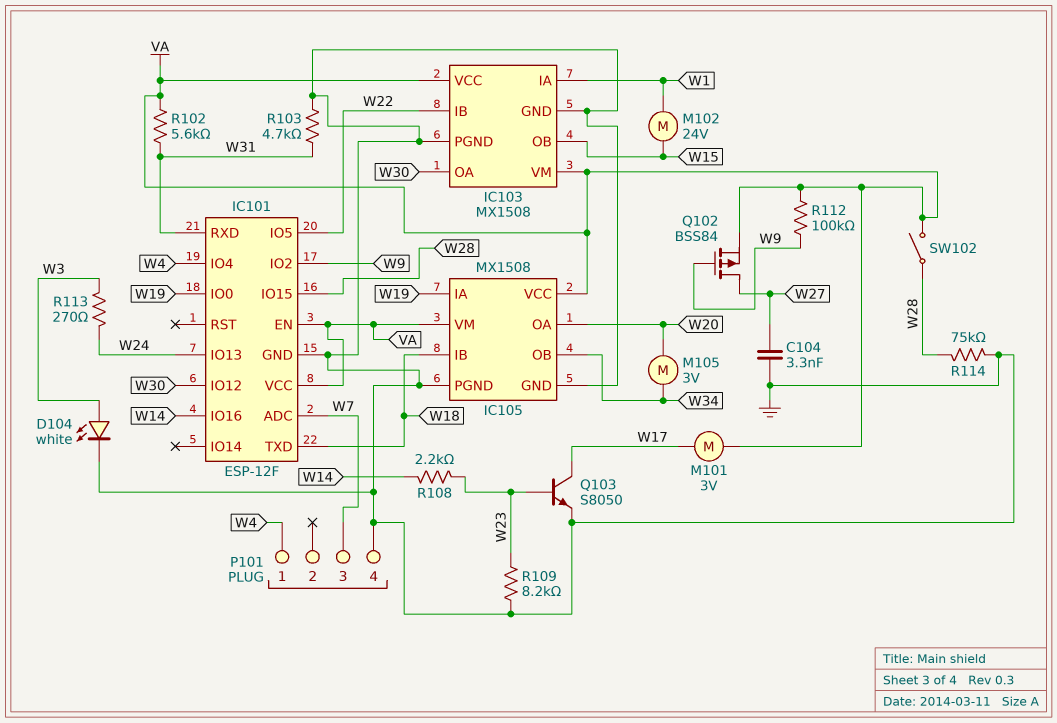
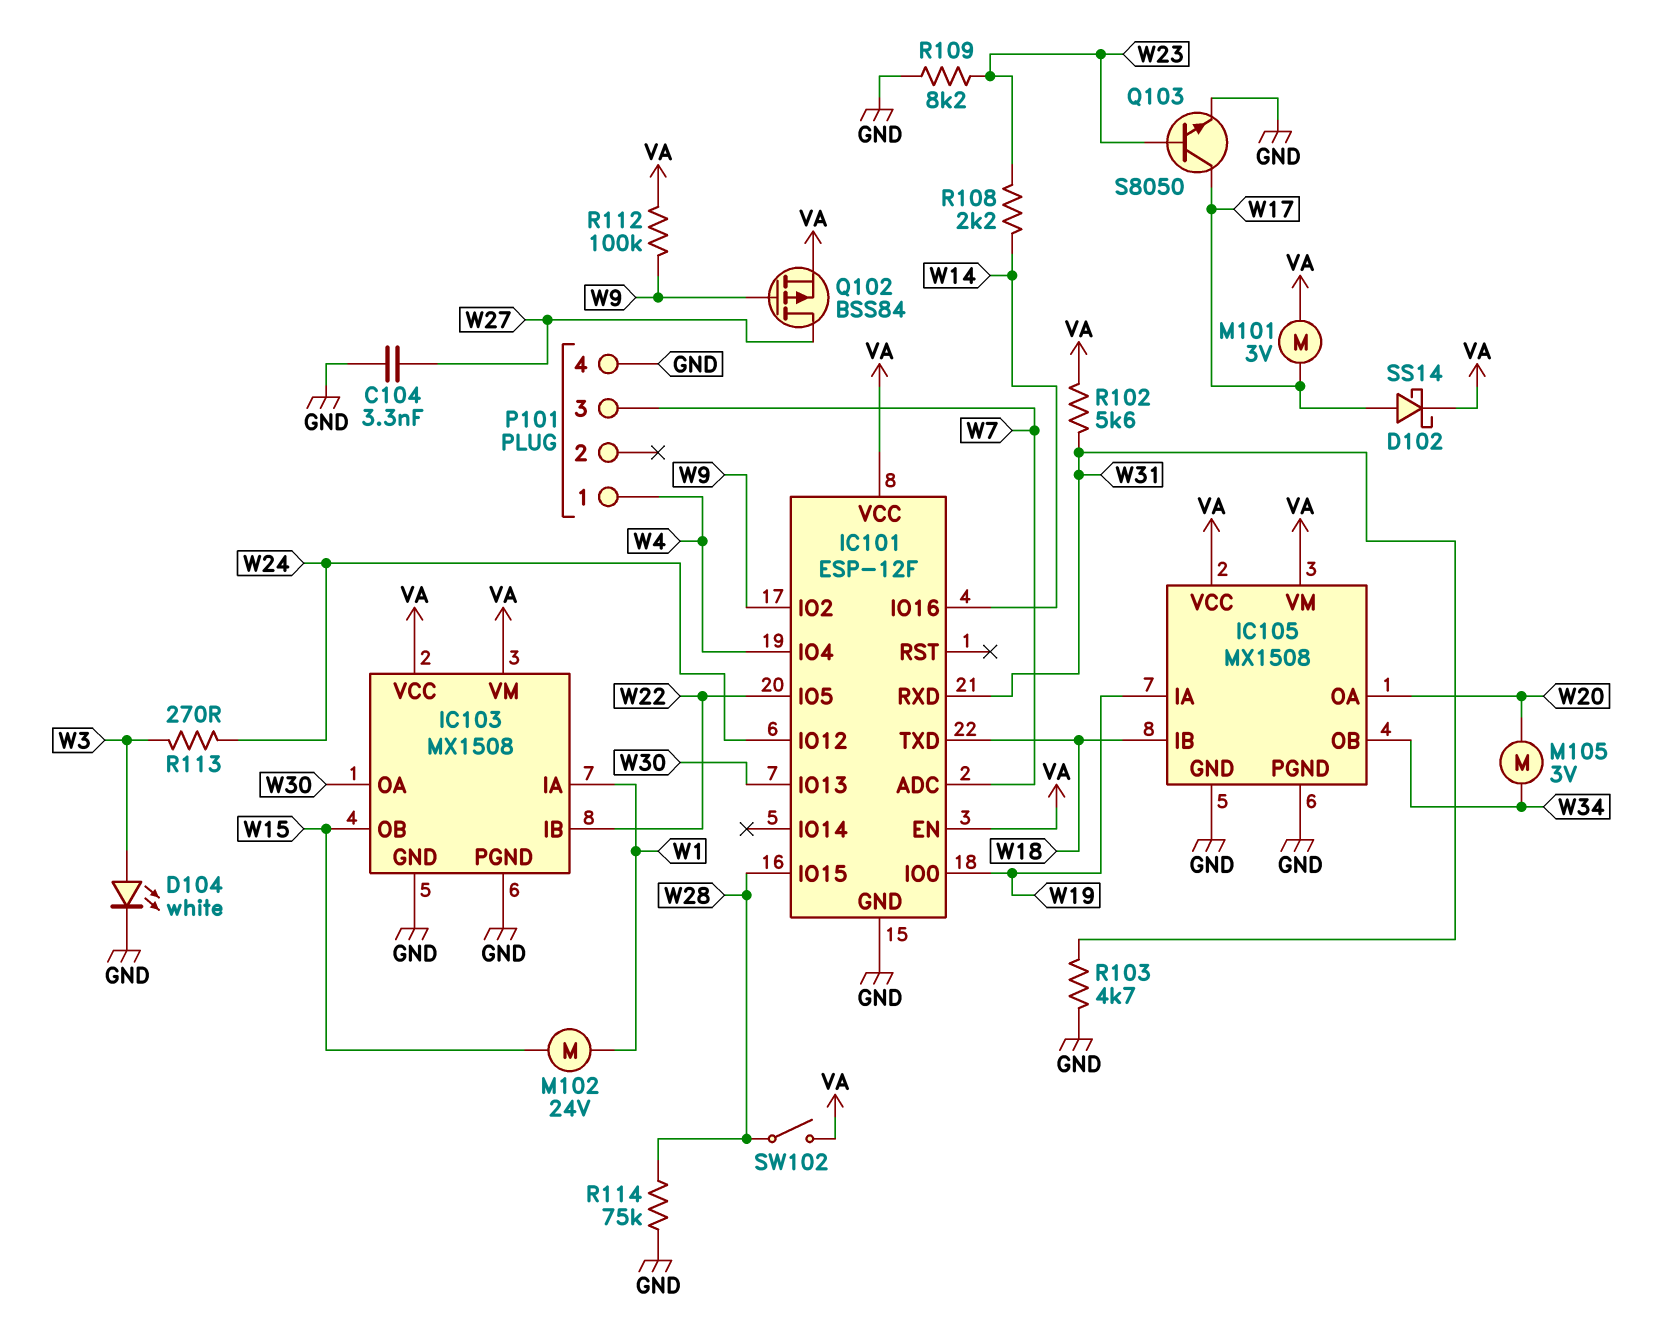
D102: none -> schottky SS14 (A W17, K VA)
IC101 pin IO12: W30 -> W24
IC101 pin IO13: W24 -> W30

